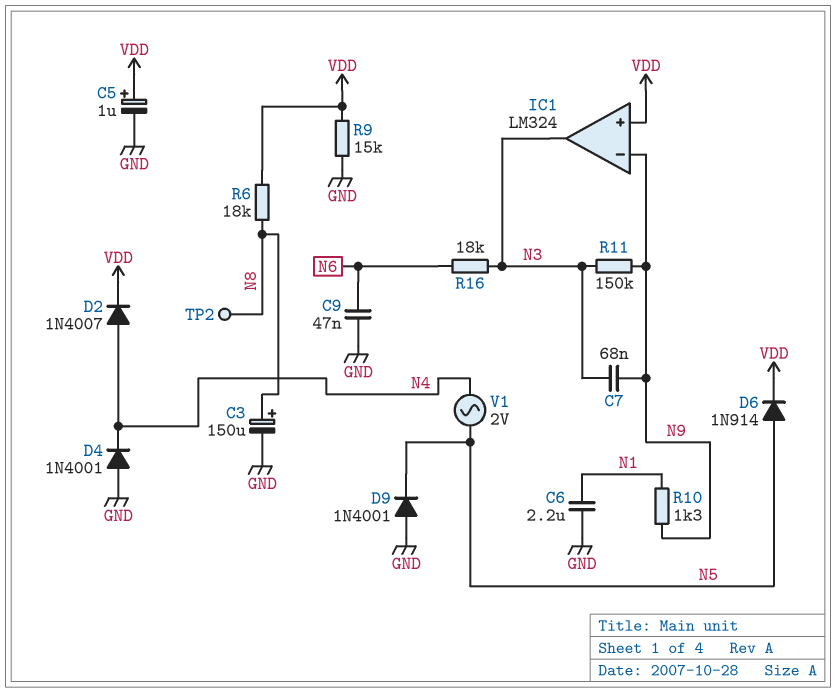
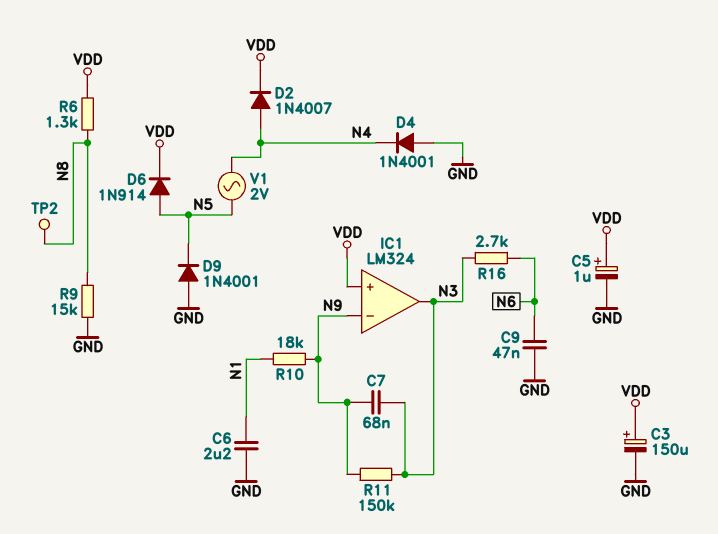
C3: 150uF (plus N8, minus GND) -> 150uF (plus VDD, minus GND)
R6: 18k (N8, VDD) -> 1.3k (N8, VDD)
R9: 15k (GND, VDD) -> 15k (GND, N8)
R10: 1.3k (N1, N9) -> 18k (N1, N9)
R16: 18k (N3, N6) -> 2.7k (N3, N6)

